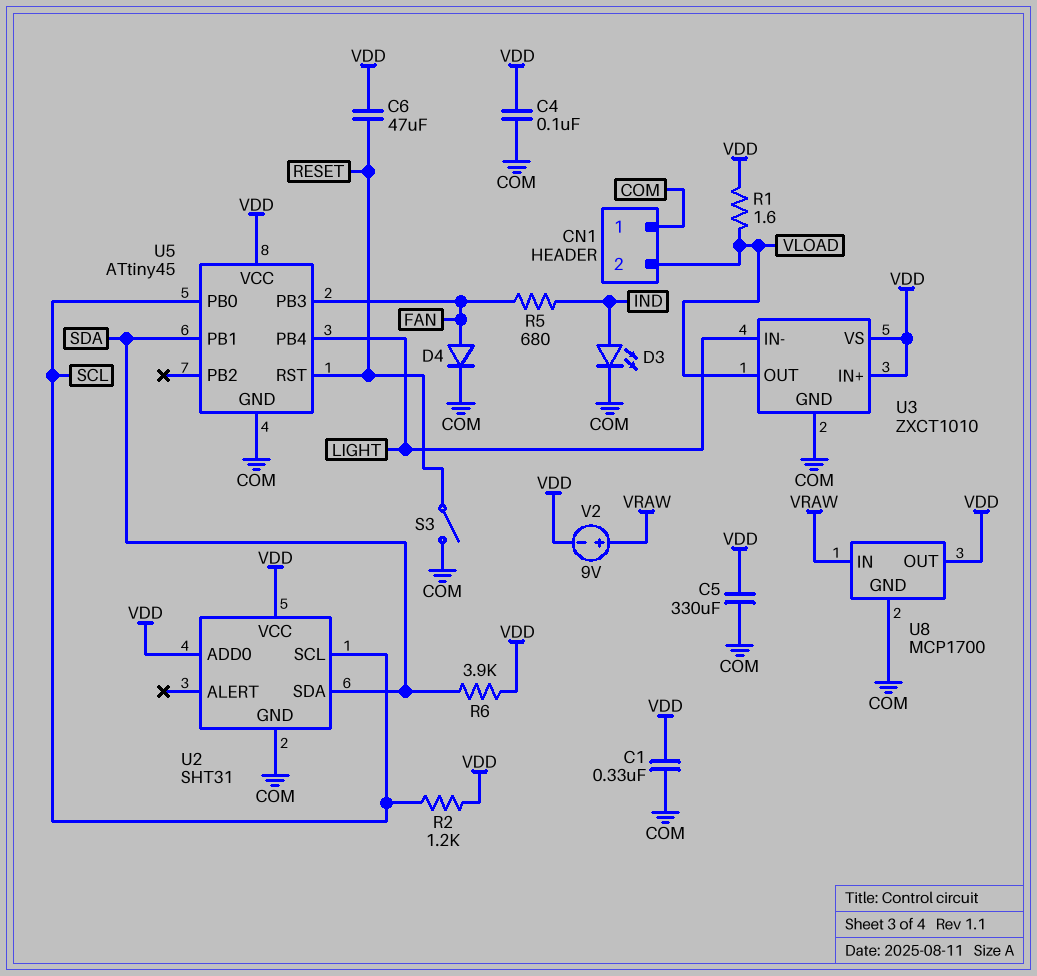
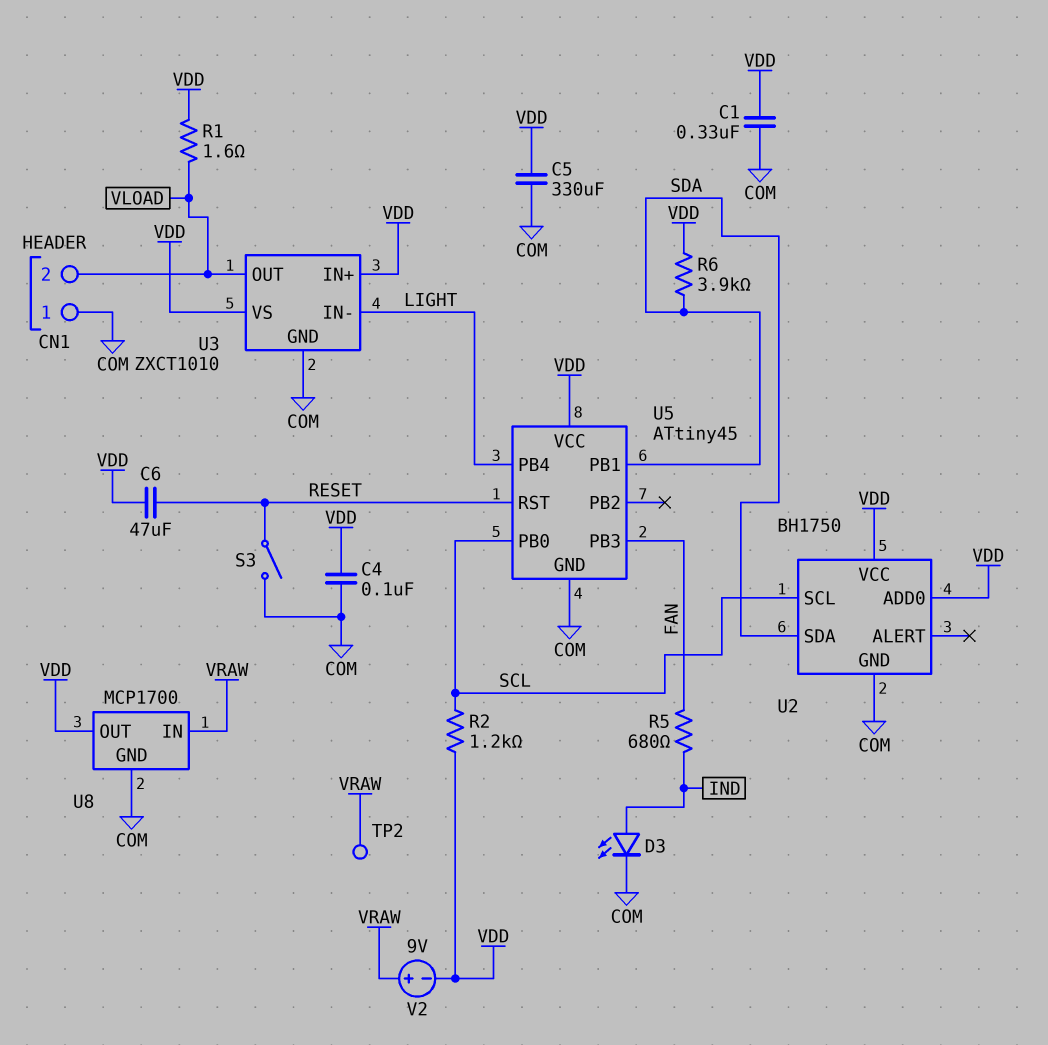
D4: diode (A FAN, K COM) -> none
TP2: none -> test point (VRAW)
U2: SHT31 -> BH1750

